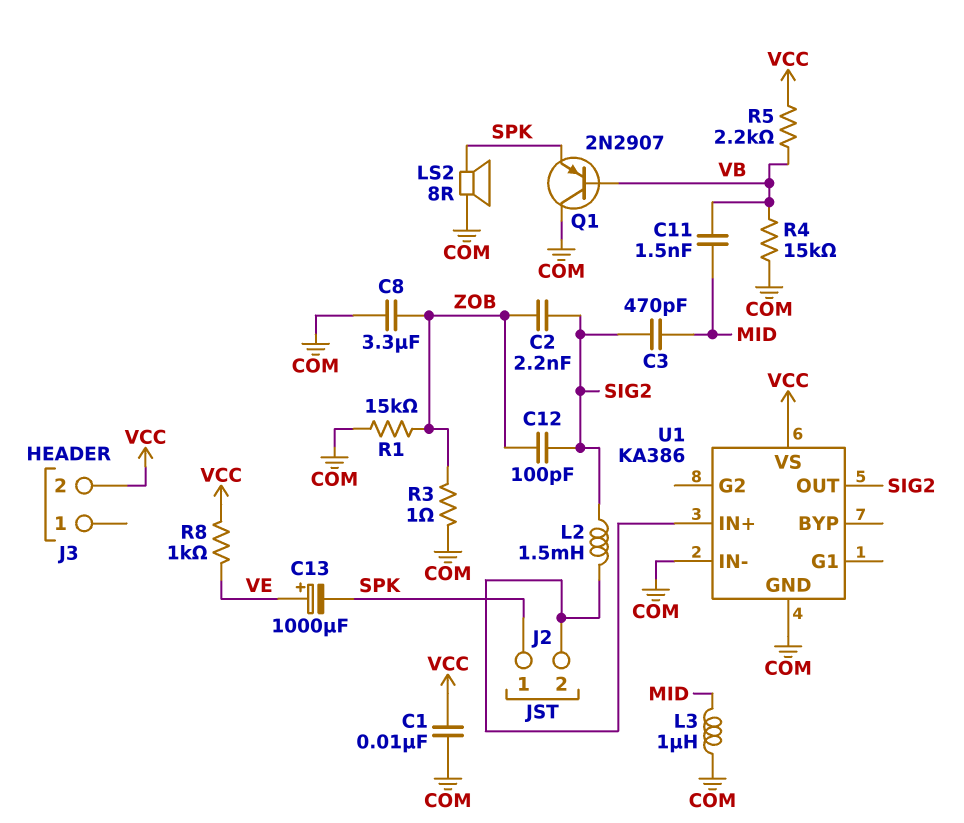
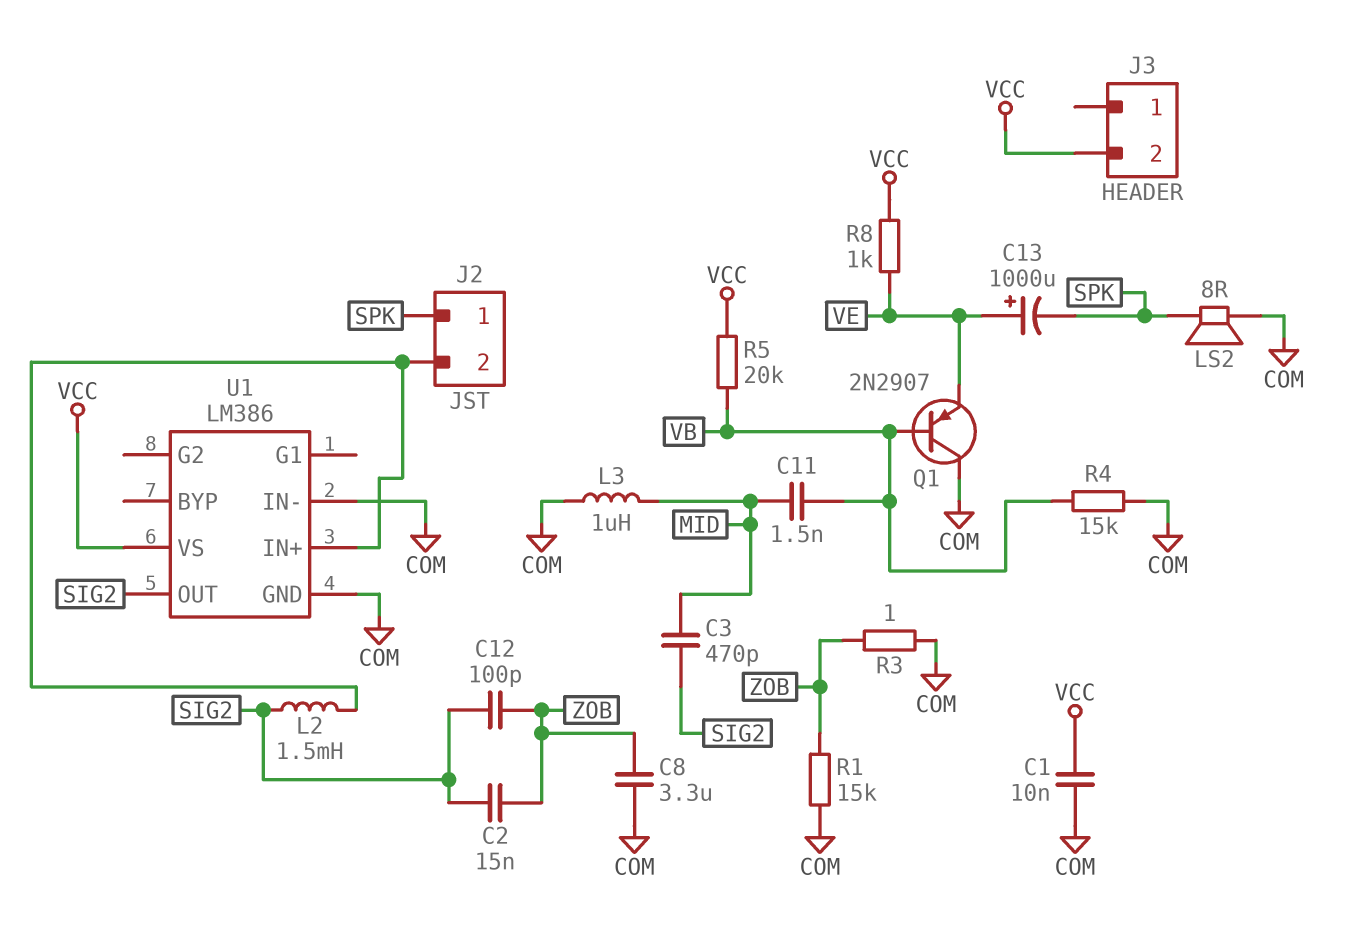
C2: 2.2nF (SIG2, ZOB) -> 15nF (SIG2, ZOB)
Q1: PNP 2N2907 (B VB, C COM, E SPK) -> PNP 2N2907 (B VB, C COM, E VE)
R5: 2.2k (VB, VCC) -> 20k (VB, VCC)
U1: KA386 -> LM386

